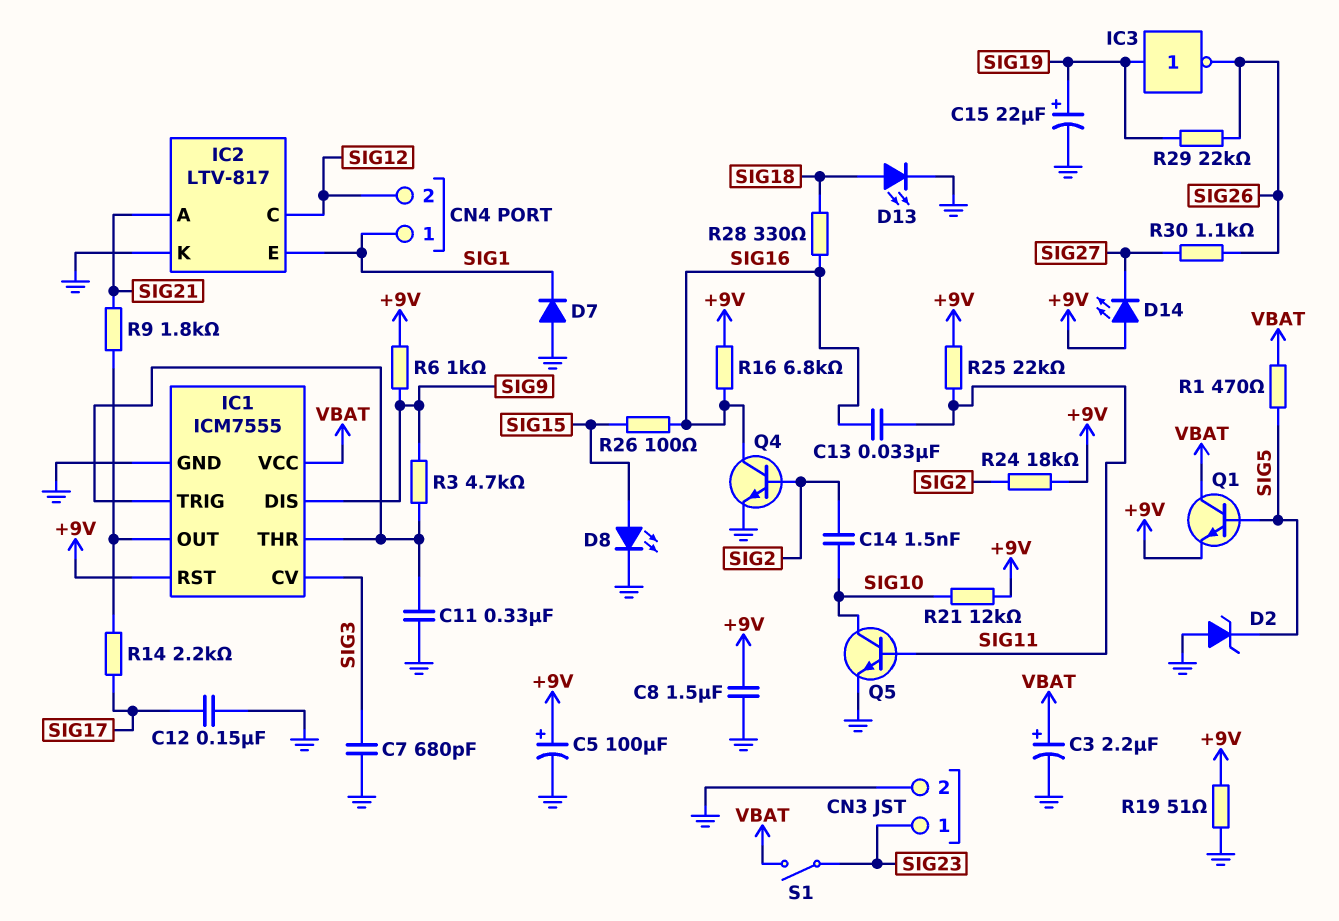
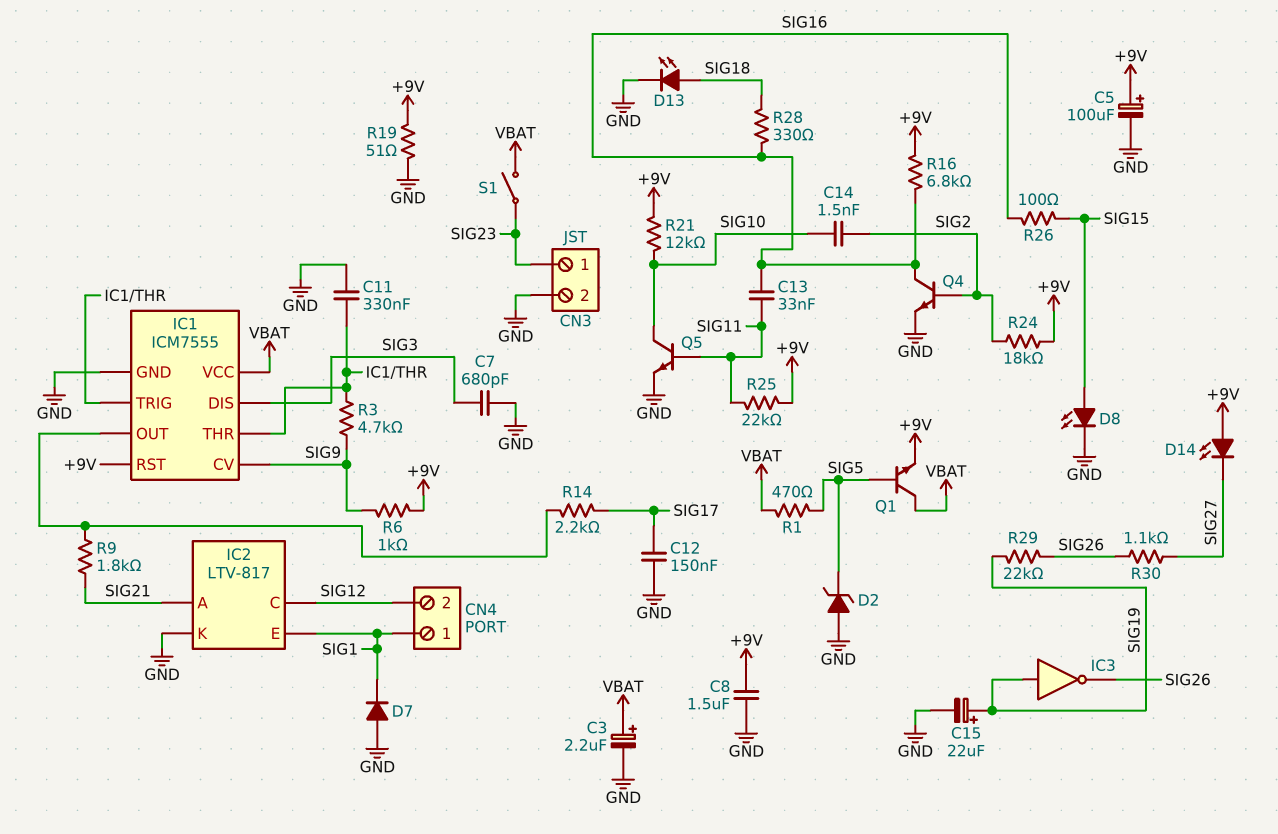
IC1 pin CV: SIG3 -> SIG9
IC1 pin DIS: SIG9 -> SIG3

